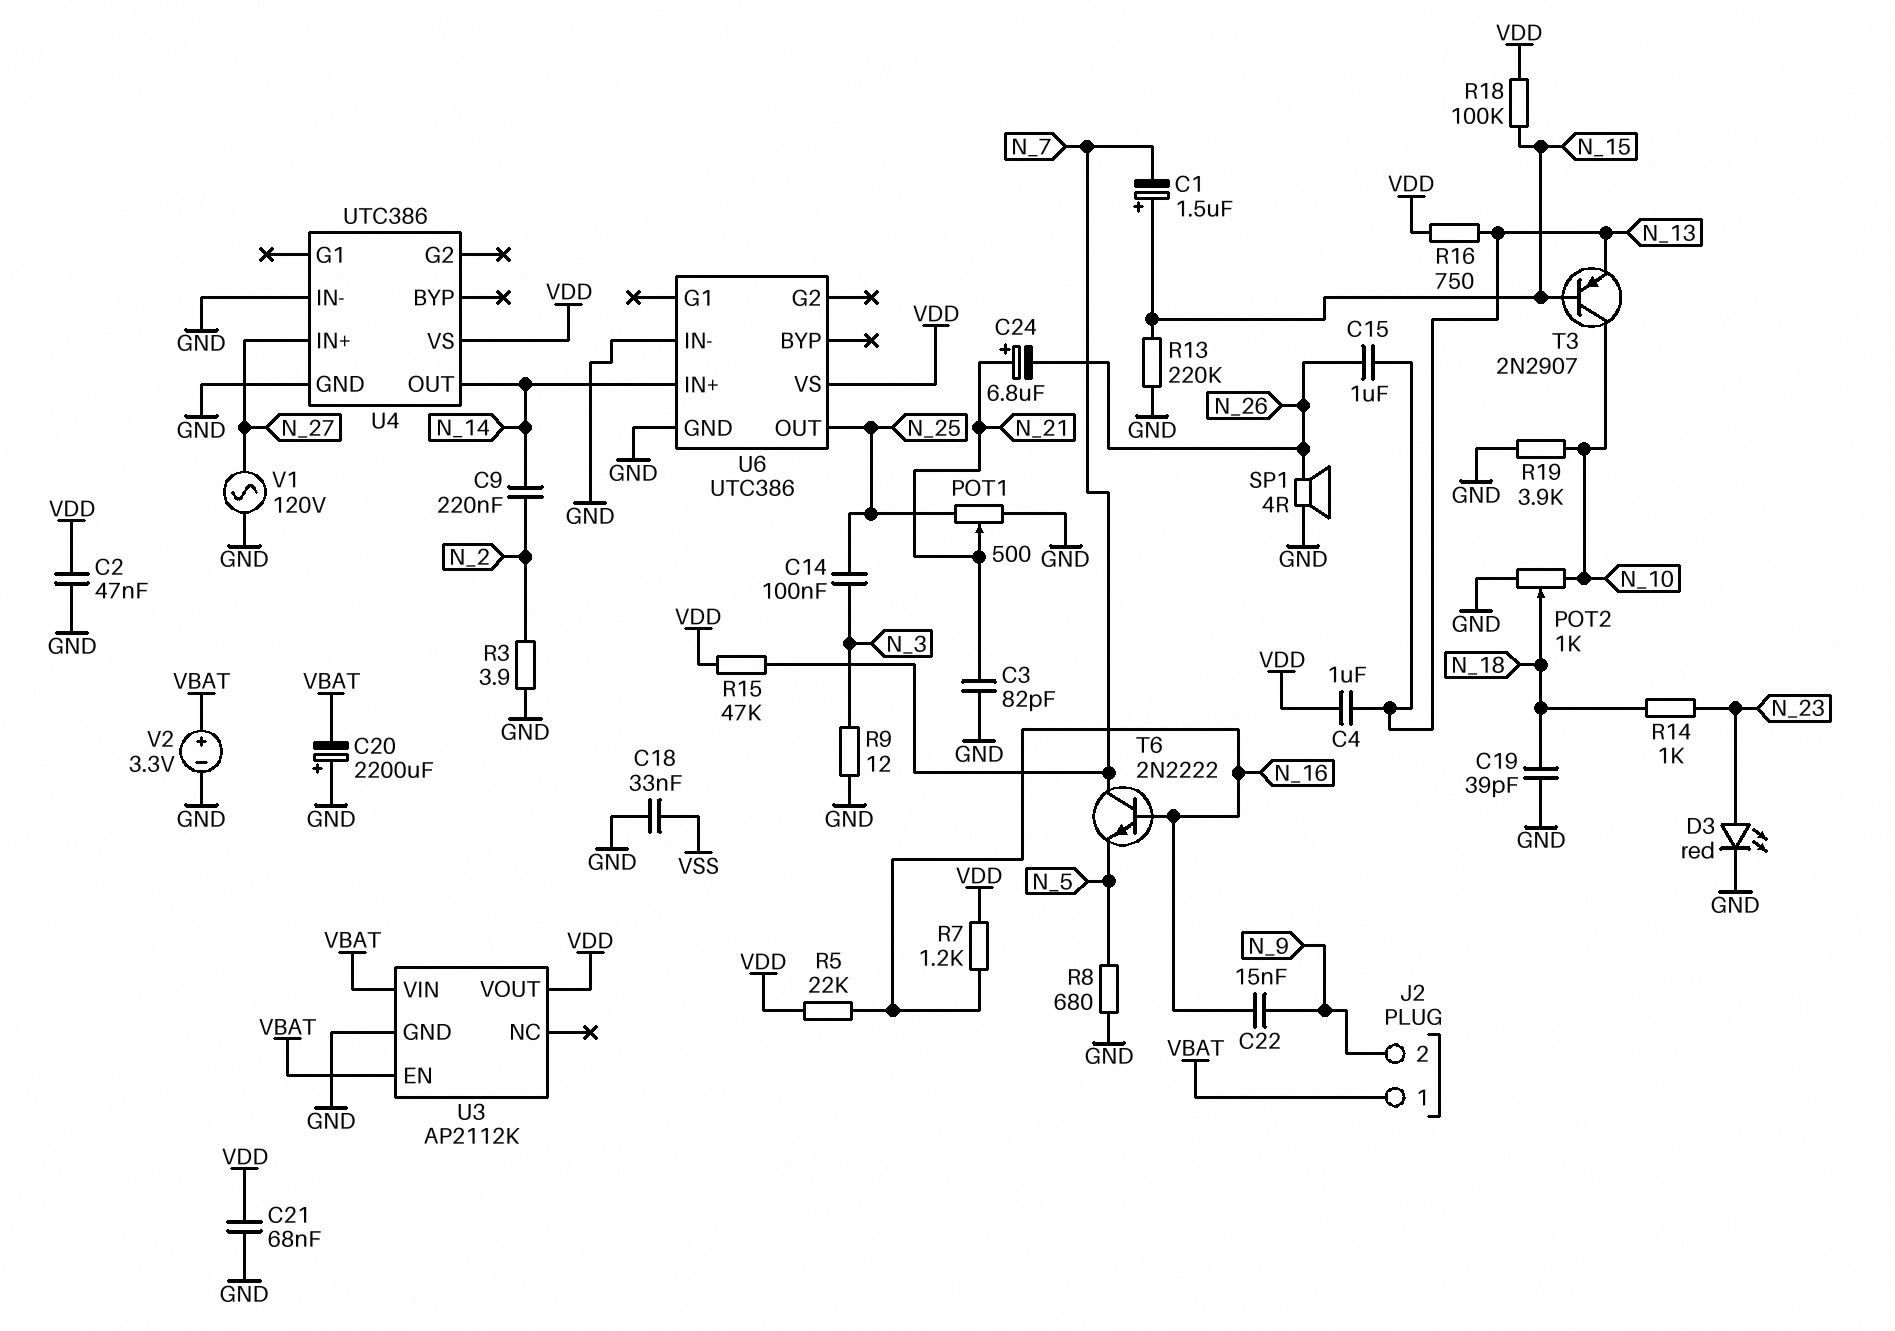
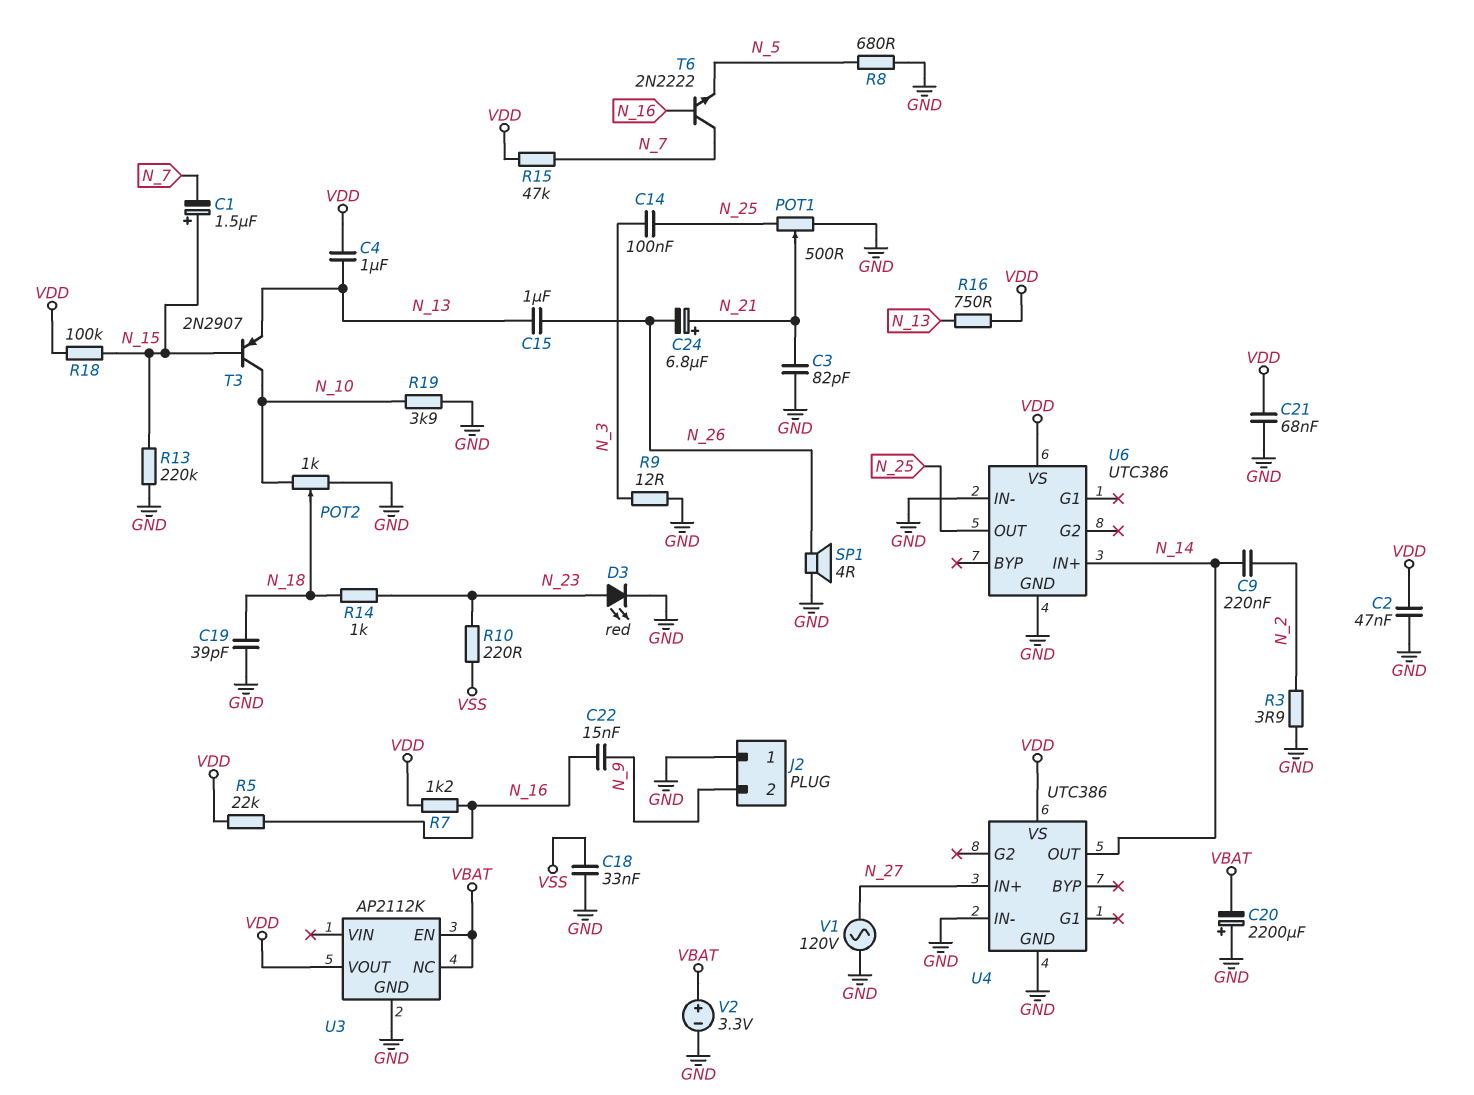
J2 pin 1: VBAT -> GND
R10: none -> 220 (N_23, VSS)
U3 pin NC: none -> VBAT
U3 pin VIN: VBAT -> none

